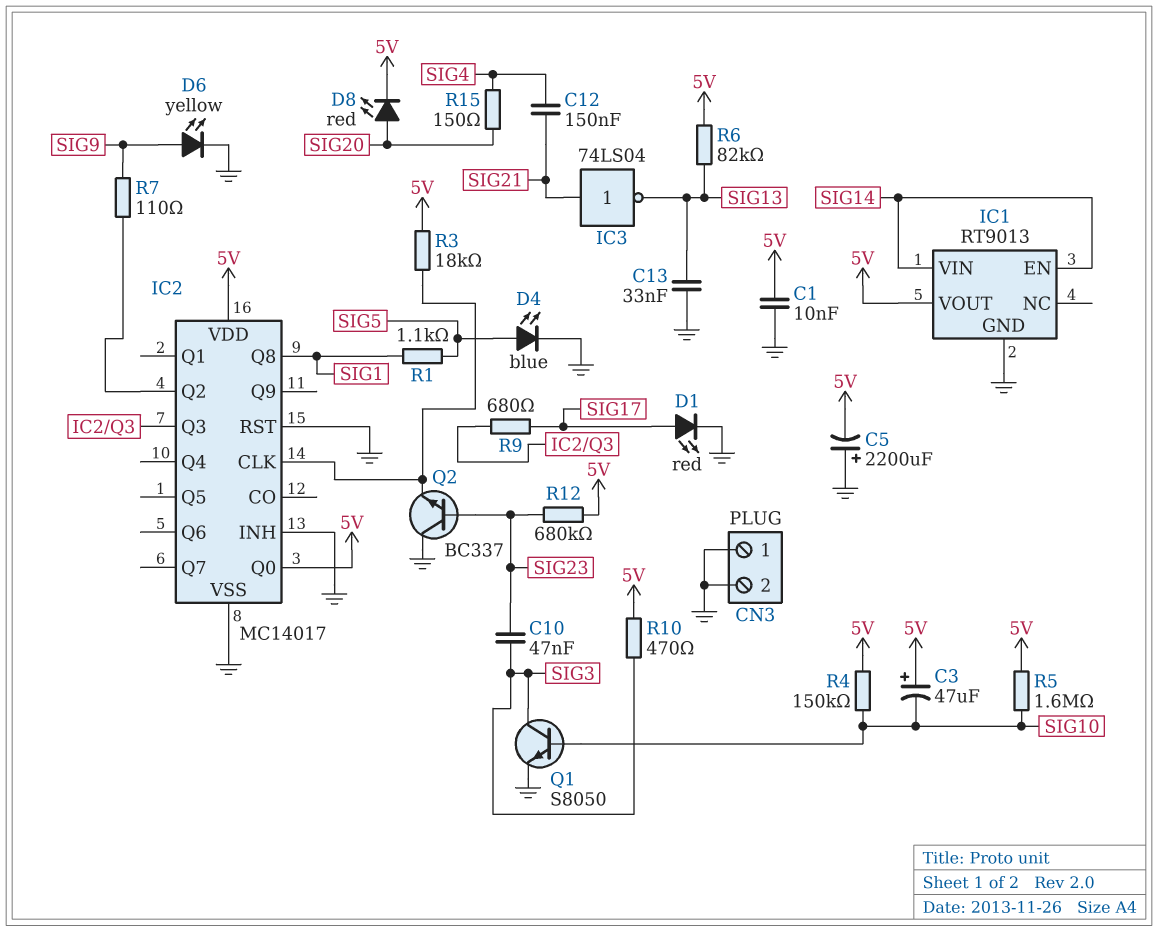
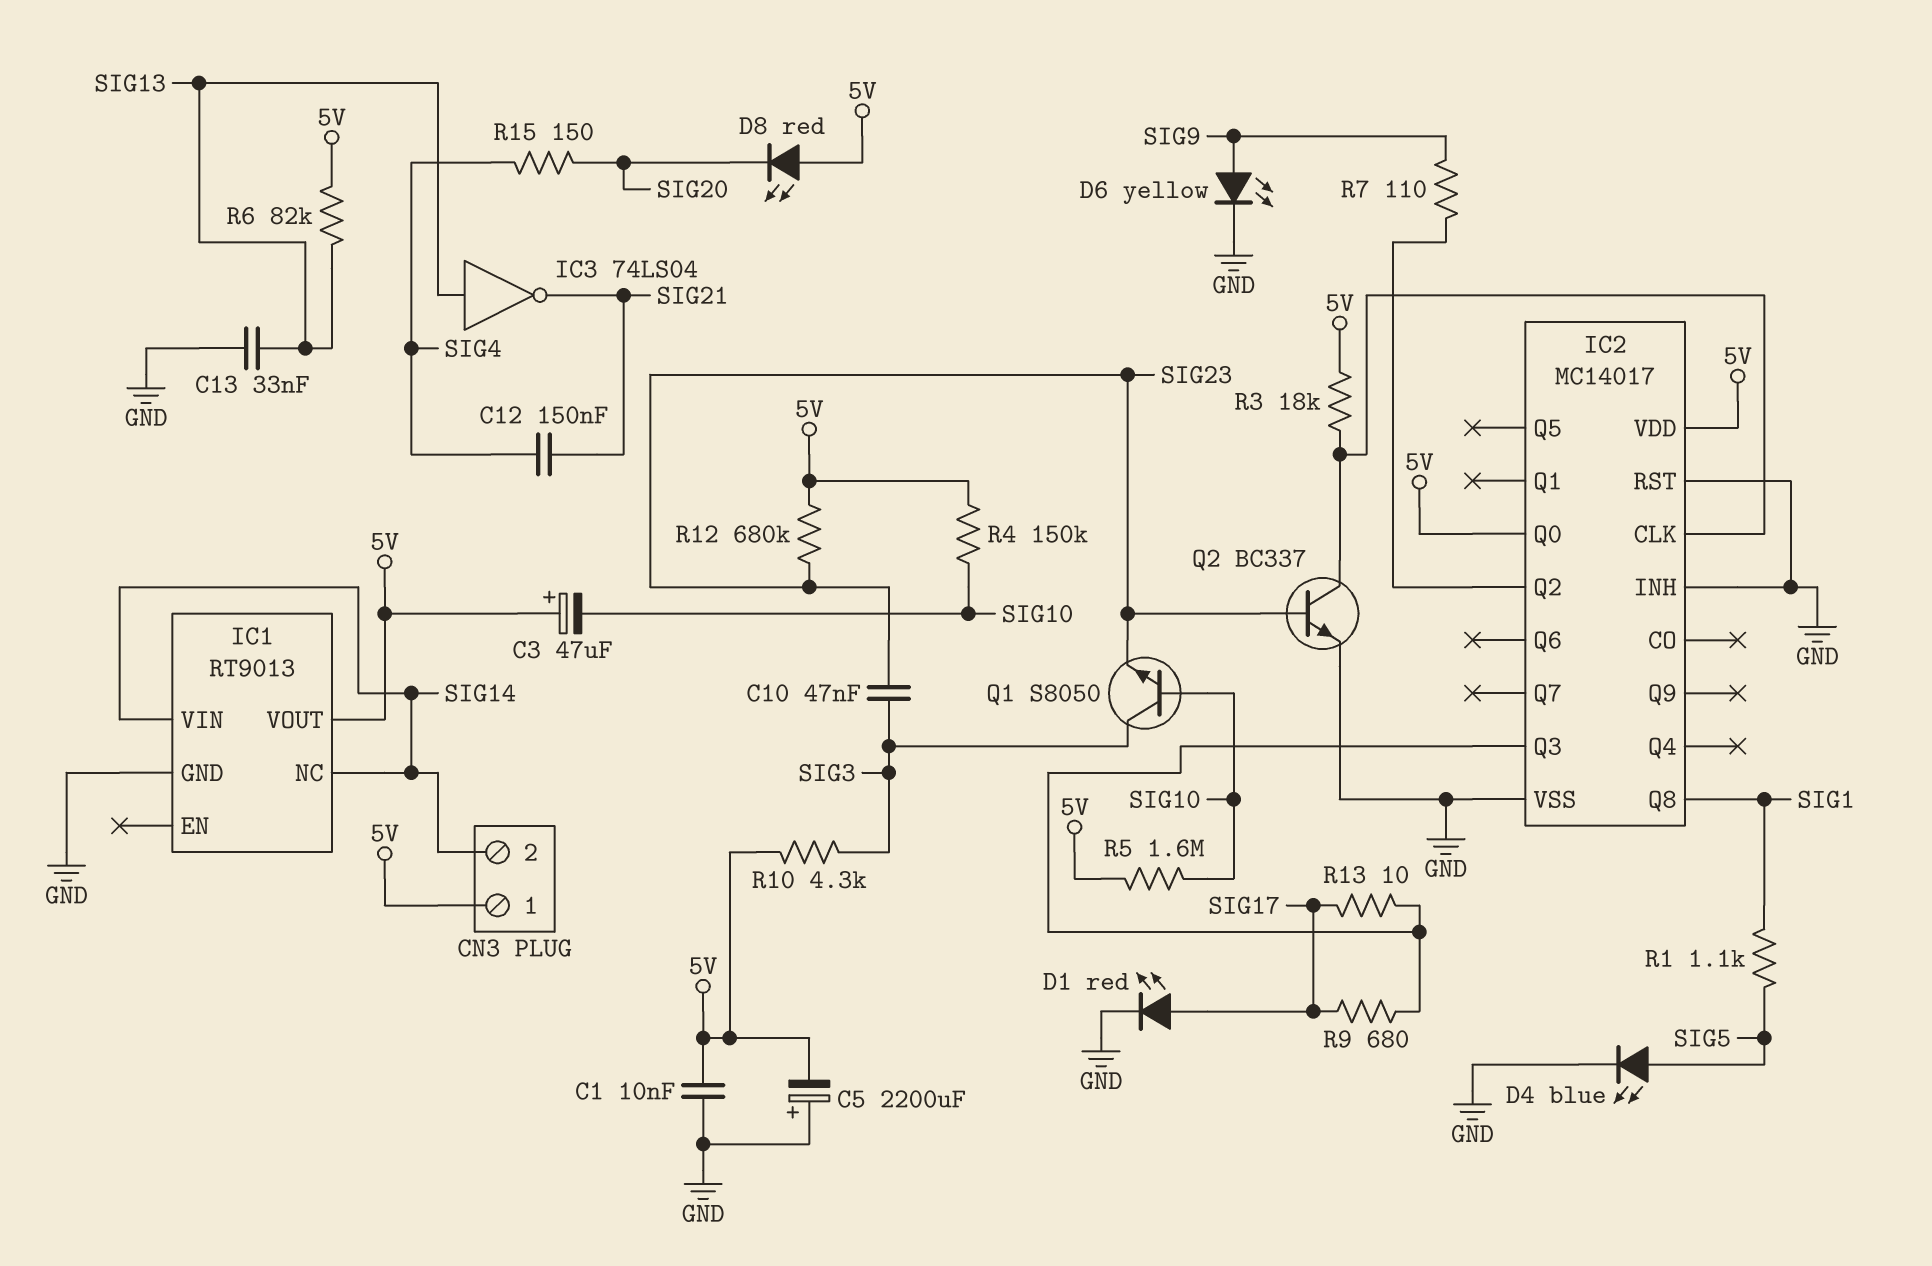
CN3 pin 1: GND -> 5V
CN3 pin 2: GND -> SIG14
D8: LED red (A SIG20, K 5V) -> LED red (A 5V, K SIG20)
IC1 pin EN: SIG14 -> none
IC1 pin NC: none -> SIG14
IC3: NOT 74LS04 (in SIG21, out SIG13) -> NOT 74LS04 (in SIG13, out SIG21)
Q1: NPN S8050 (B SIG10, C SIG3, E GND) -> NPN S8050 (B SIG10, C SIG3, E SIG23)
Q2: NPN BC337 (B SIG23, C GND, E IC2/CLK) -> NPN BC337 (B SIG23, C IC2/CLK, E GND)
R10: 470 (5V, SIG3) -> 4.3k (5V, SIG3)
R13: none -> 10 (IC2/Q3, SIG17)

